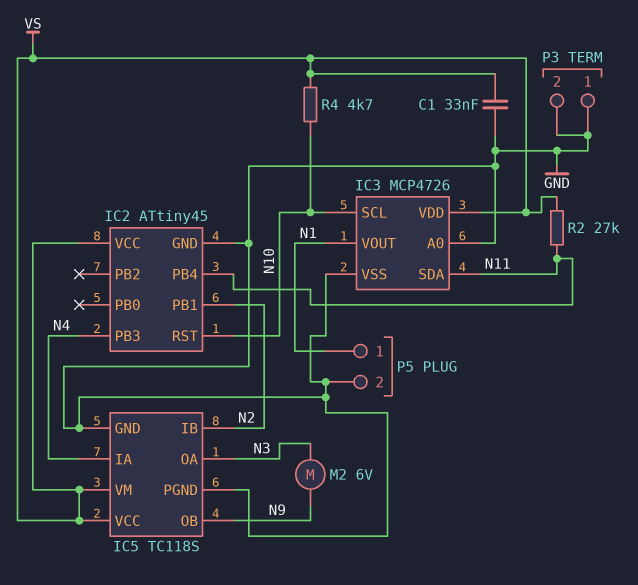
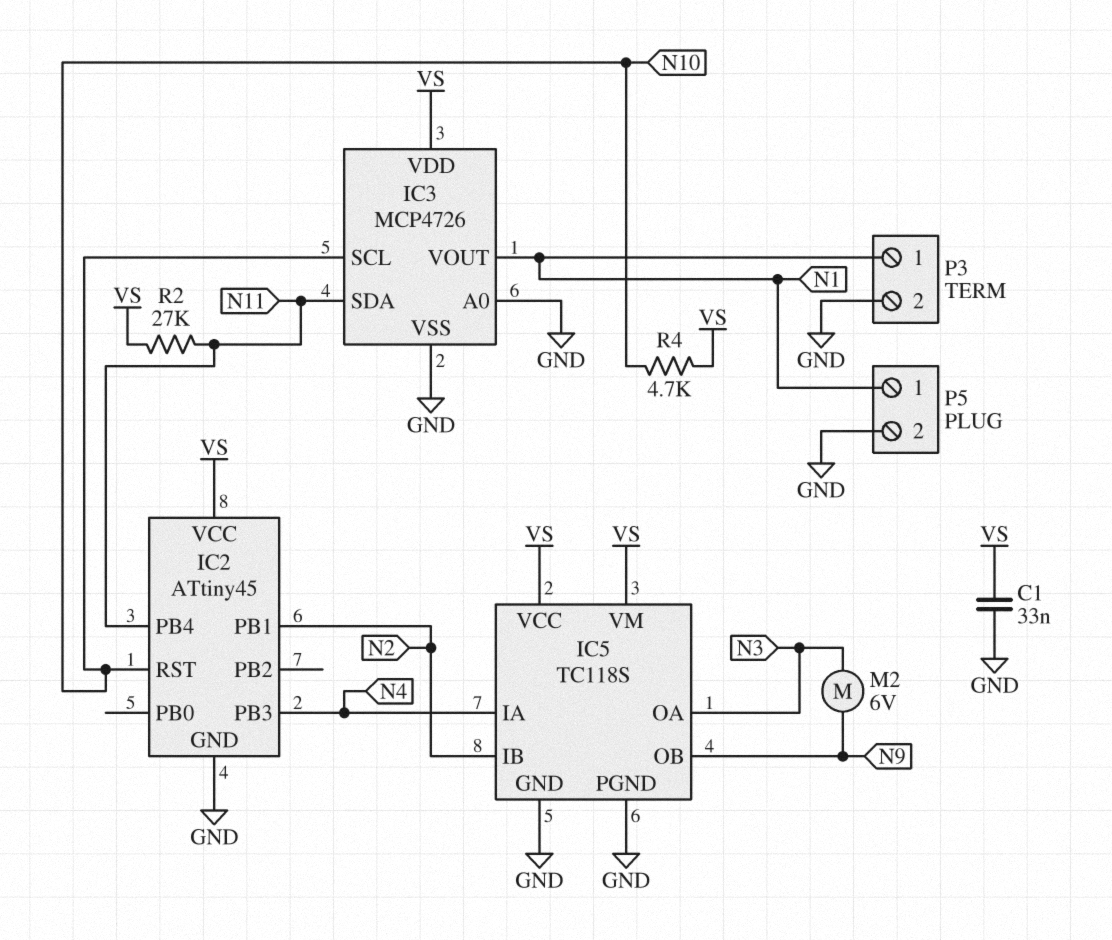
P3 pin 1: GND -> N1

